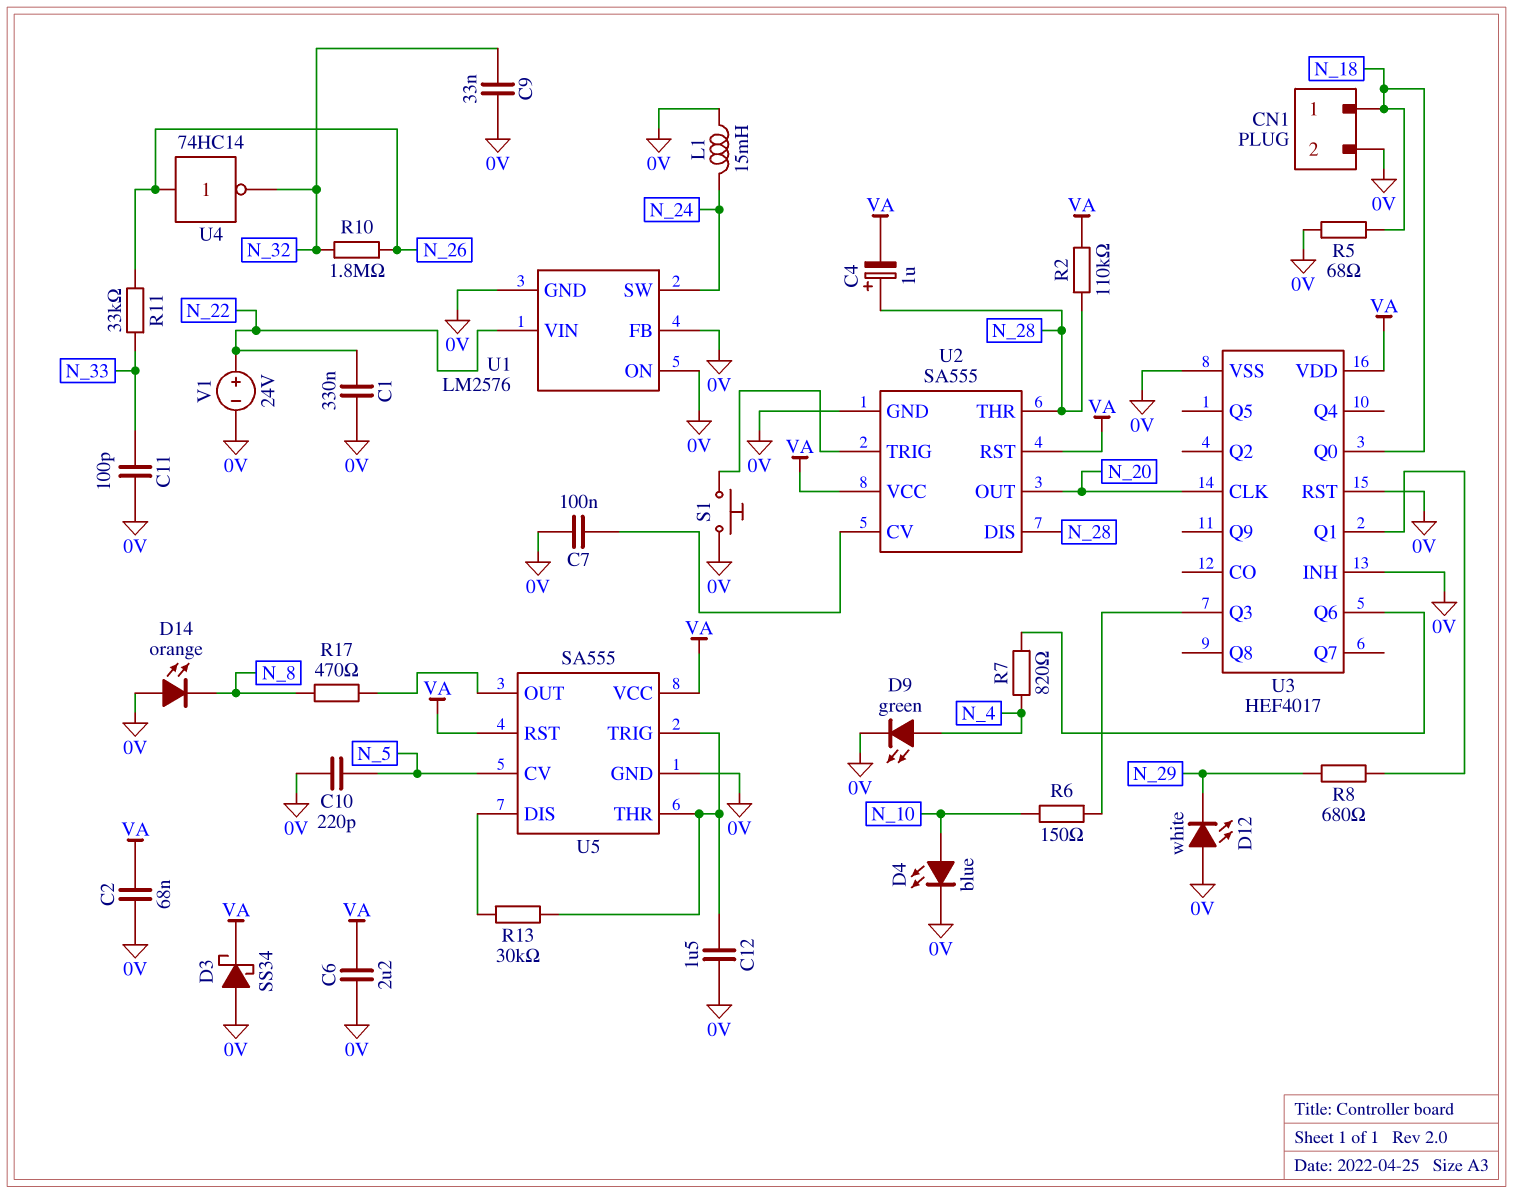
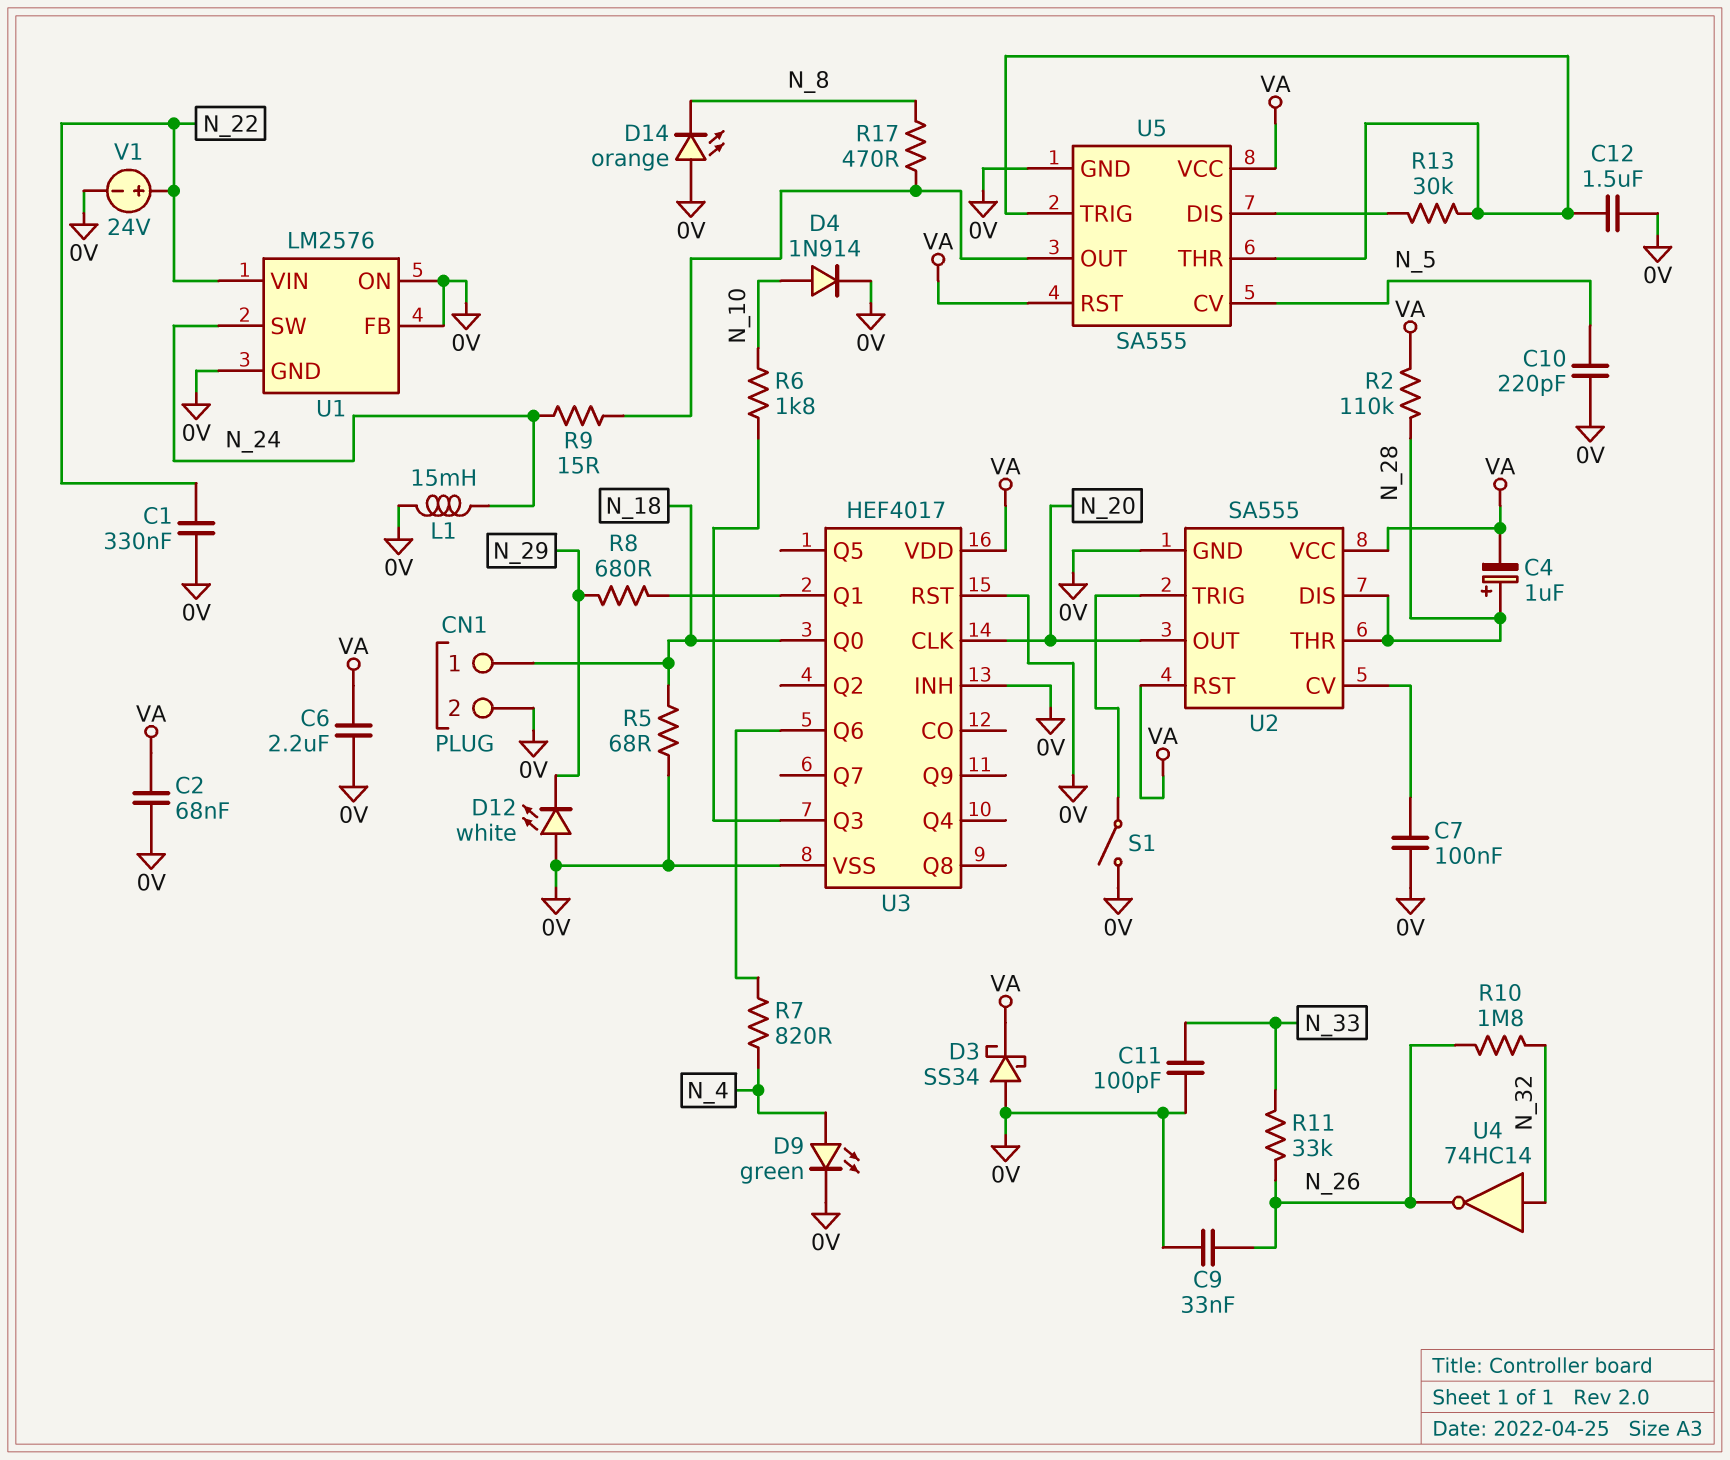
C9: 33nF (0V, N_32) -> 33nF (0V, N_26)
D4: LED blue (A N_10, K 0V) -> diode 1N914 (A N_10, K 0V)
R6: 150 (N_10, U3/Q3) -> 1.8k (N_10, U3/Q3)
R9: none -> 15 (N_24, U5/OUT)
S1: button (0V, U2/TRIG) -> switch (0V, U2/TRIG)
U4: NOT 74HC14 (in N_26, out N_32) -> NOT 74HC14 (in N_32, out N_26)

